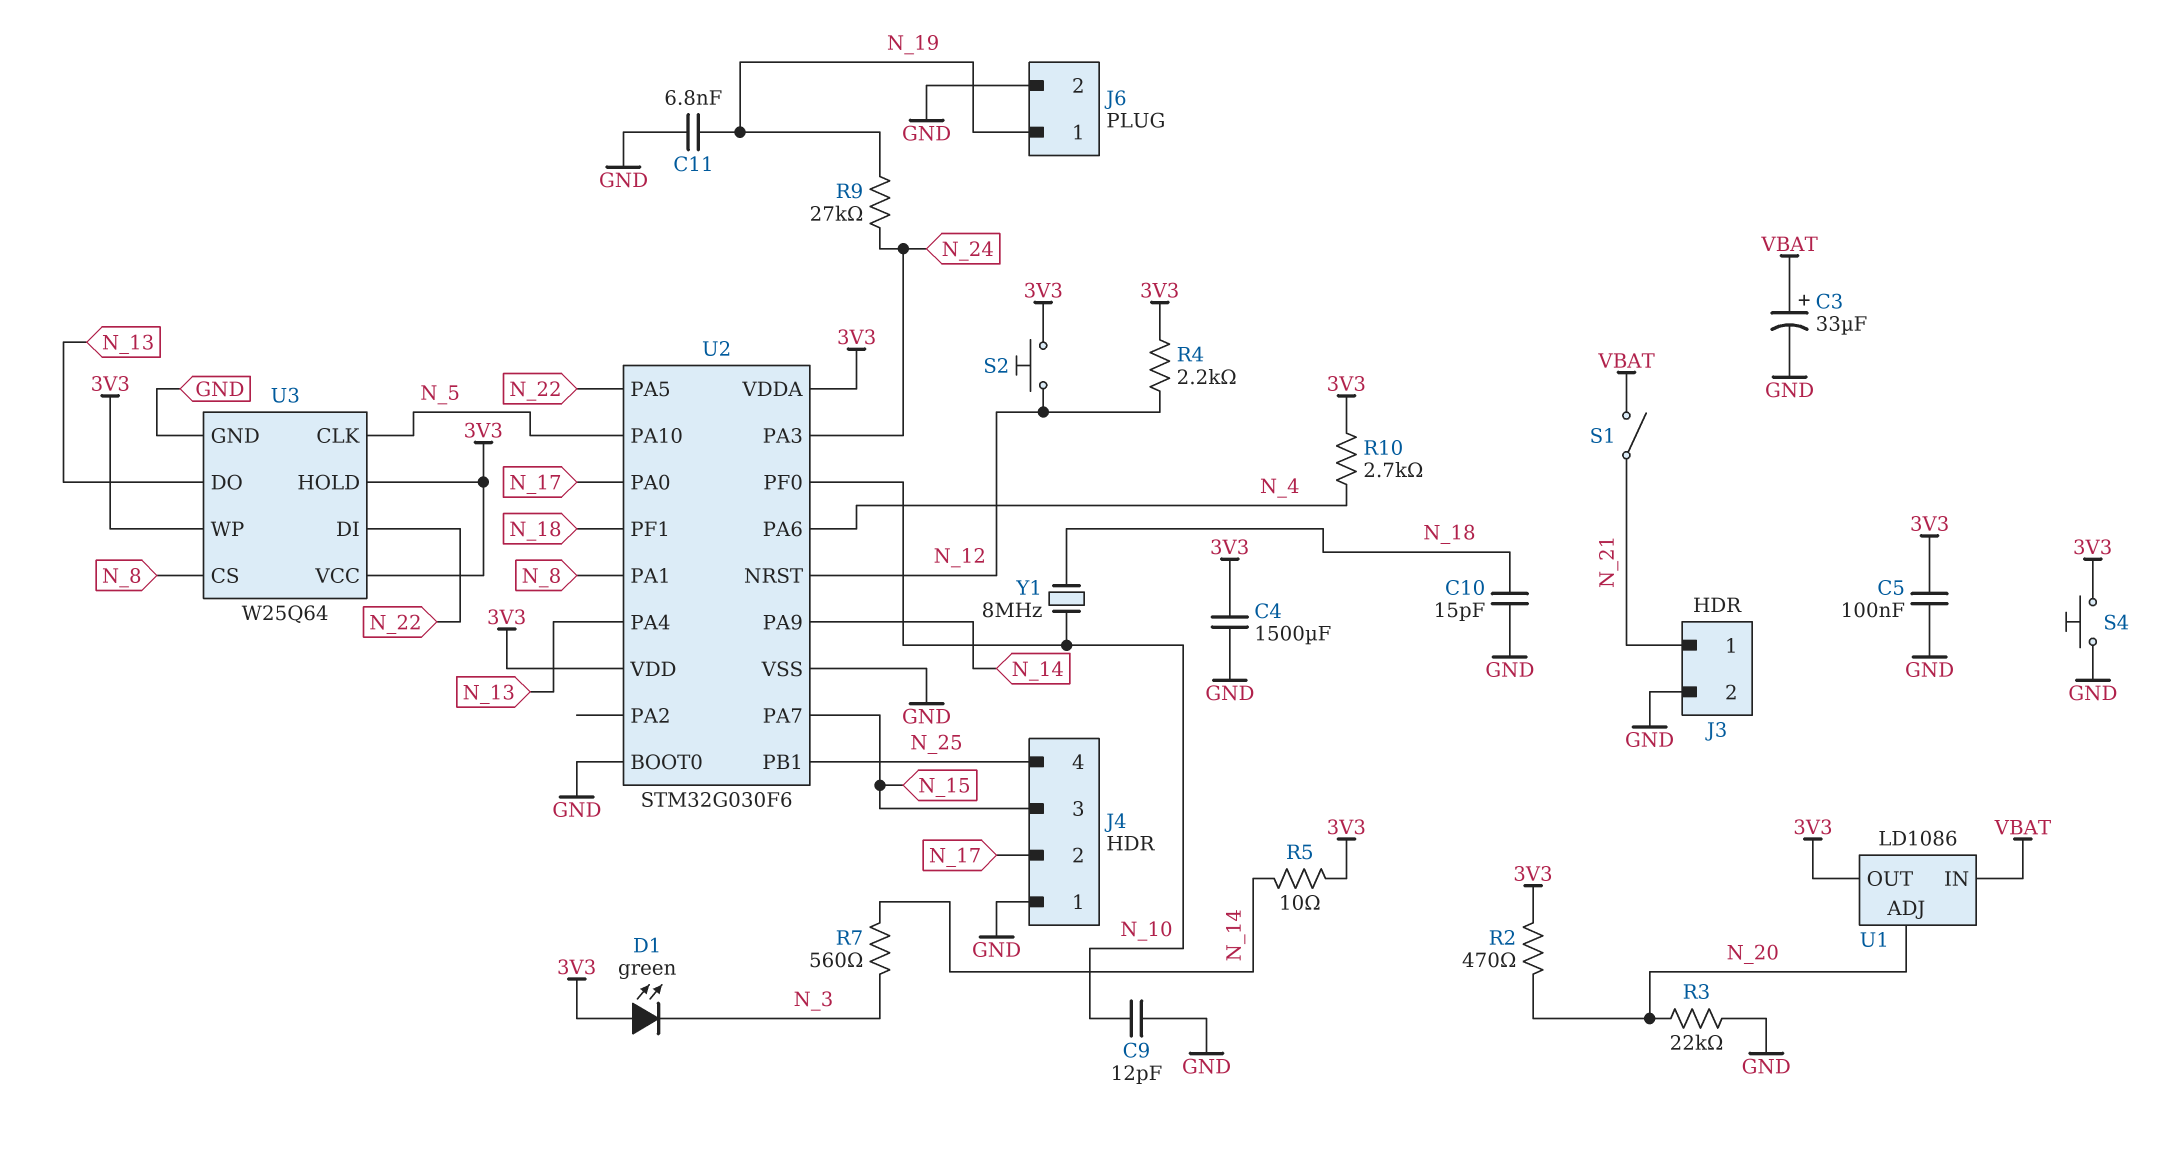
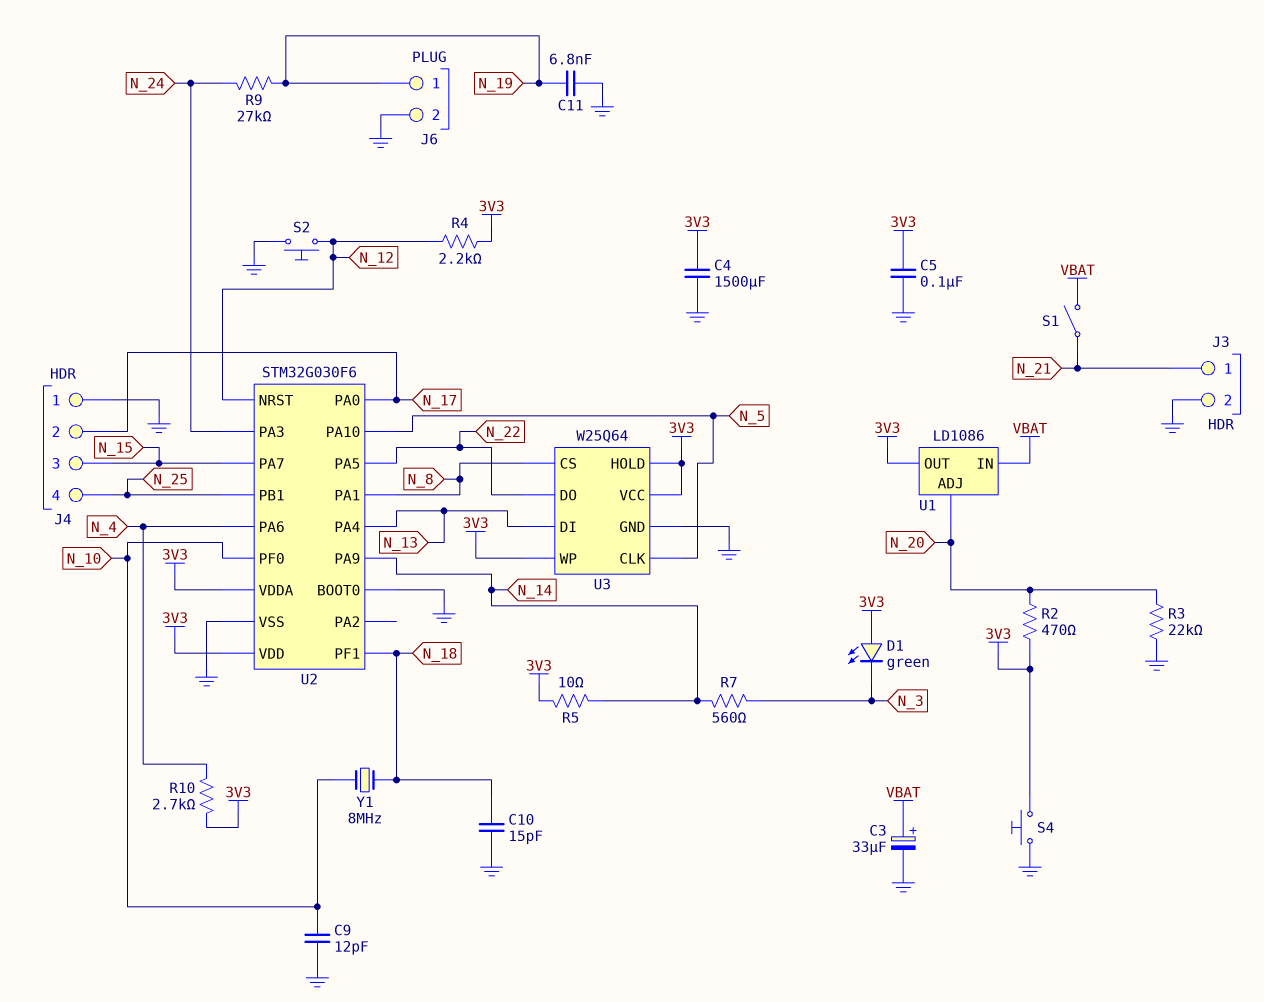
S2: button (3V3, N_12) -> button (GND, N_12)
U3 pin DI: N_22 -> N_13
U3 pin DO: N_13 -> N_22

